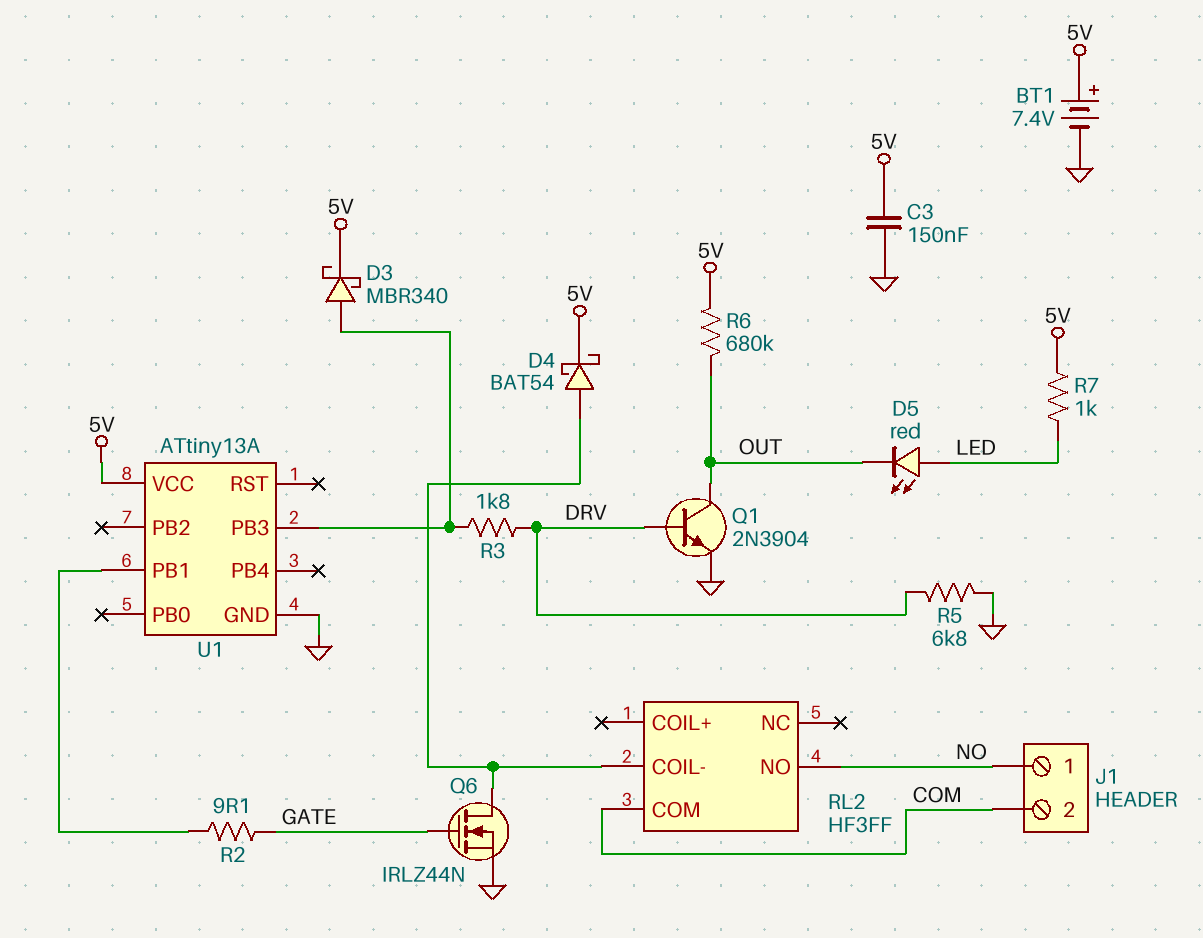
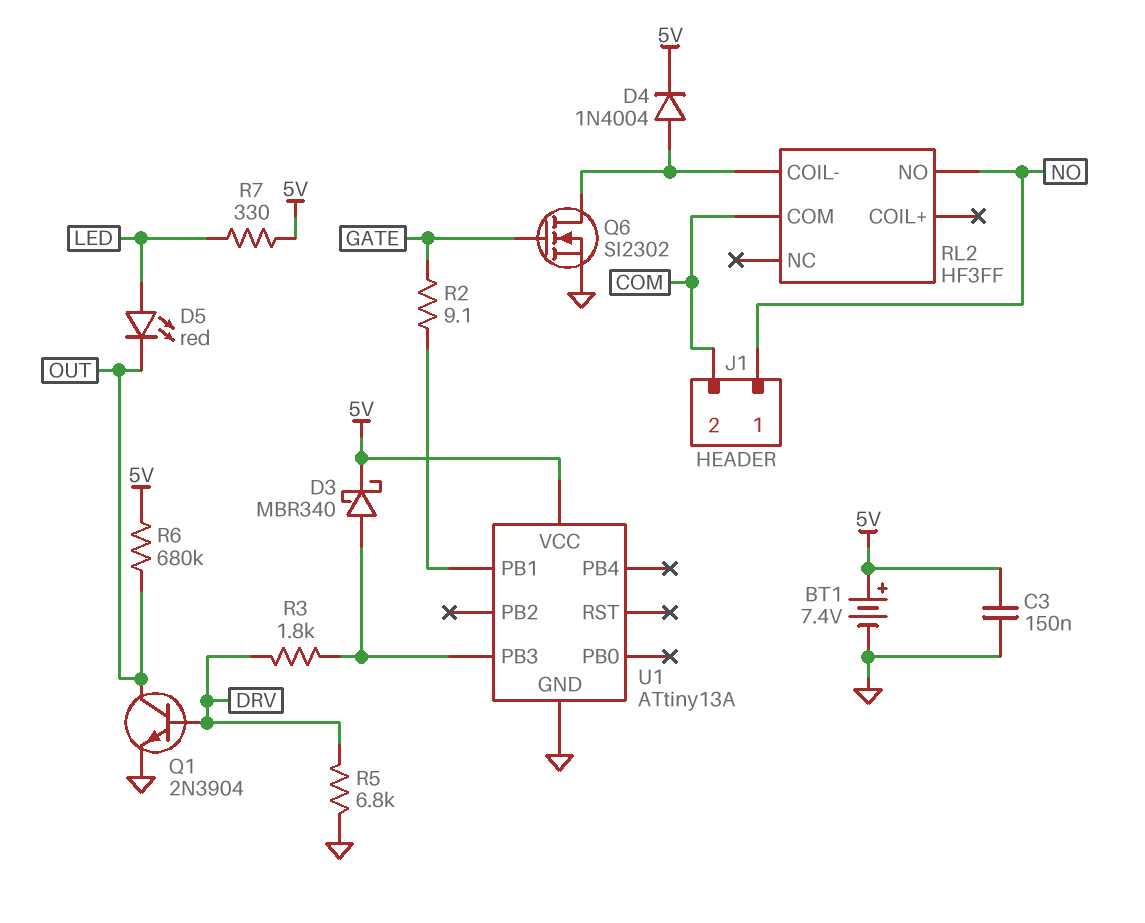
D4: schottky BAT54 (A RL2/COIL-, K 5V) -> diode 1N4004 (A RL2/COIL-, K 5V)
Q6: NMOS IRLZ44N (G GATE, D RL2/COIL-, S GND) -> NMOS SI2302 (G GATE, D RL2/COIL-, S GND)
R7: 1k (5V, LED) -> 330 (5V, LED)

